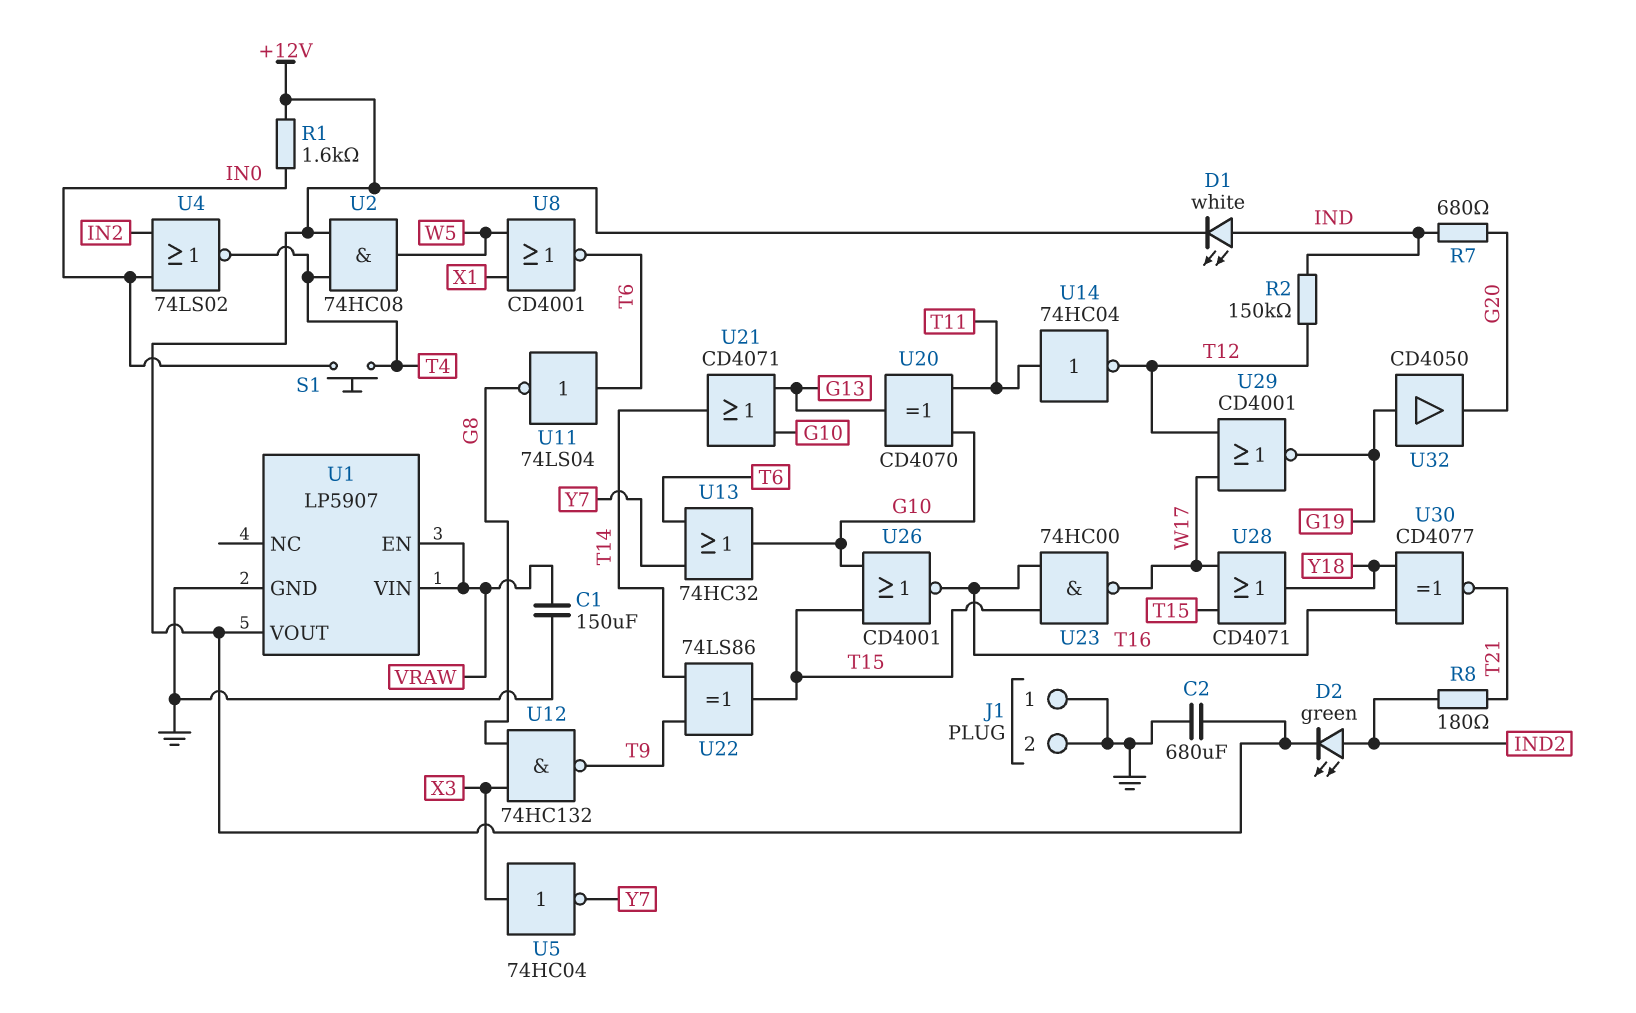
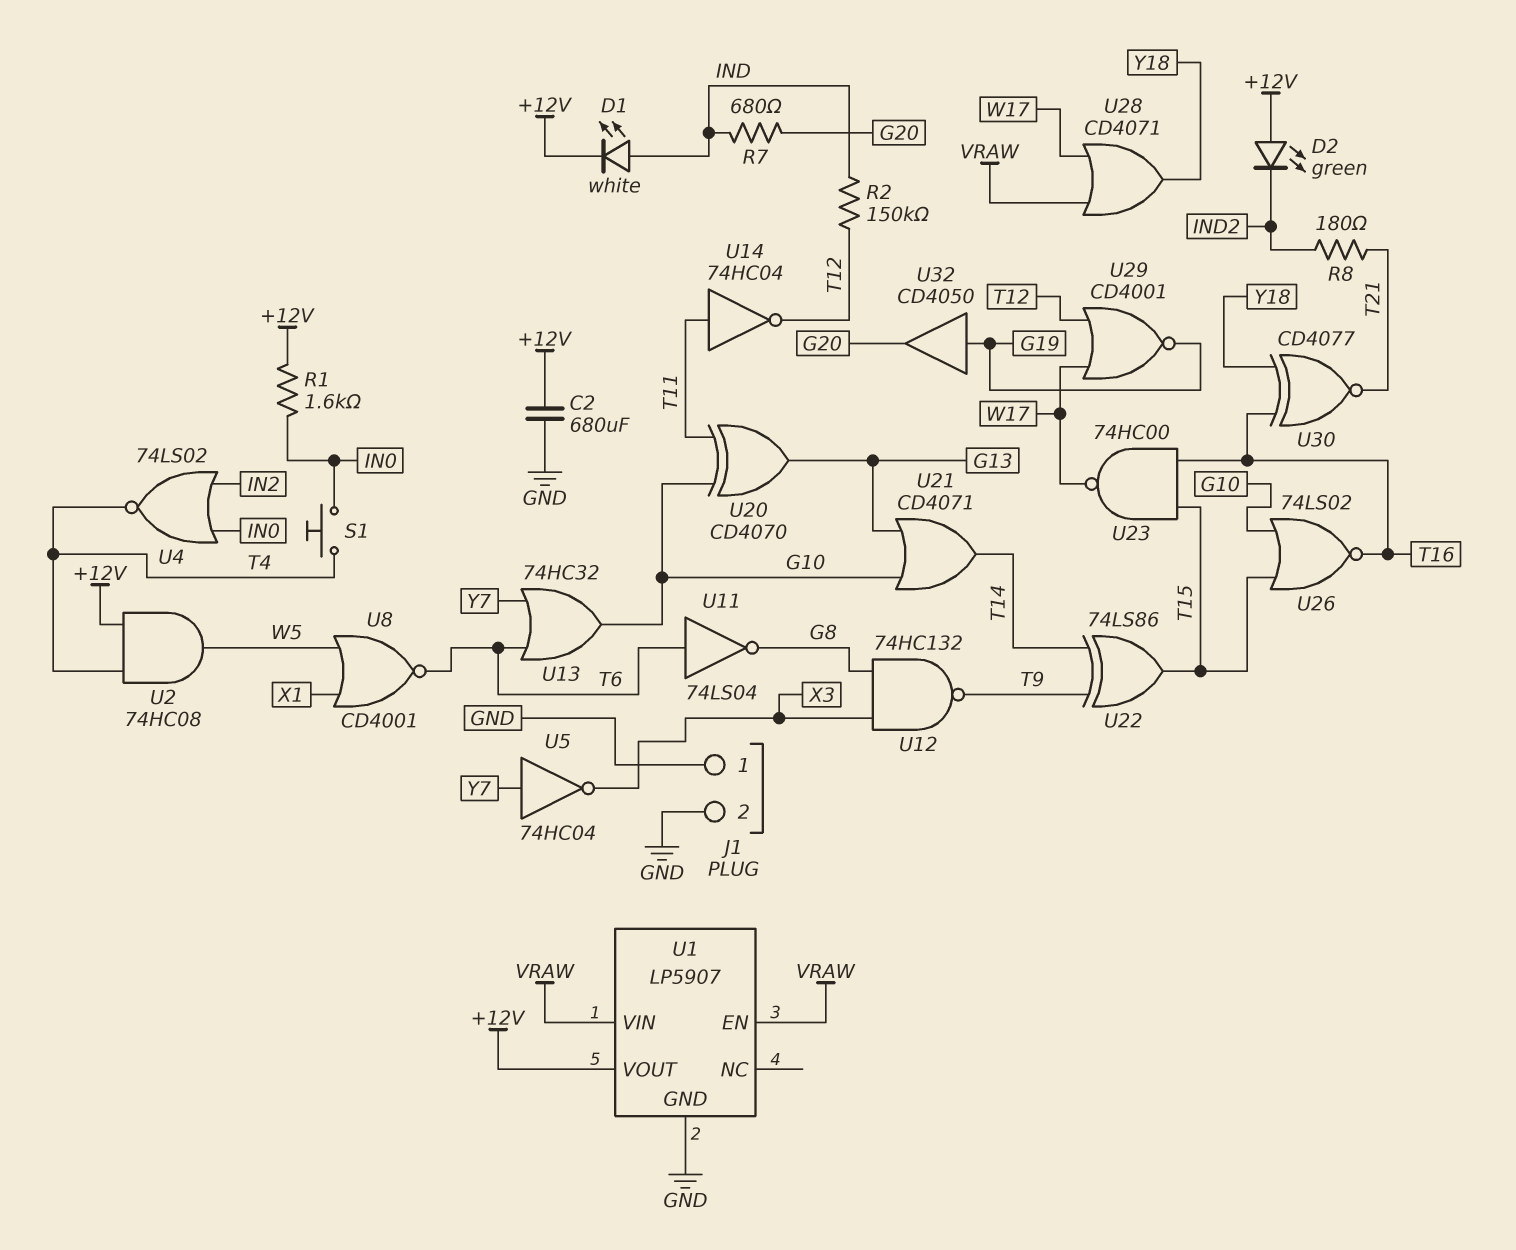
C1: 150uF (GND, VRAW) -> none
D2: LED green (A IND2, K +12V) -> LED green (A +12V, K IND2)
U5: NOT 74HC04 (in X3, out Y7) -> NOT 74HC04 (in Y7, out X3)
U26: NOR CD4001 (in G10, in T15, out T16) -> NOR 74LS02 (in G10, in T15, out T16)
U28: OR CD4071 (in T15, in W17, out Y18) -> OR CD4071 (in VRAW, in W17, out Y18)

